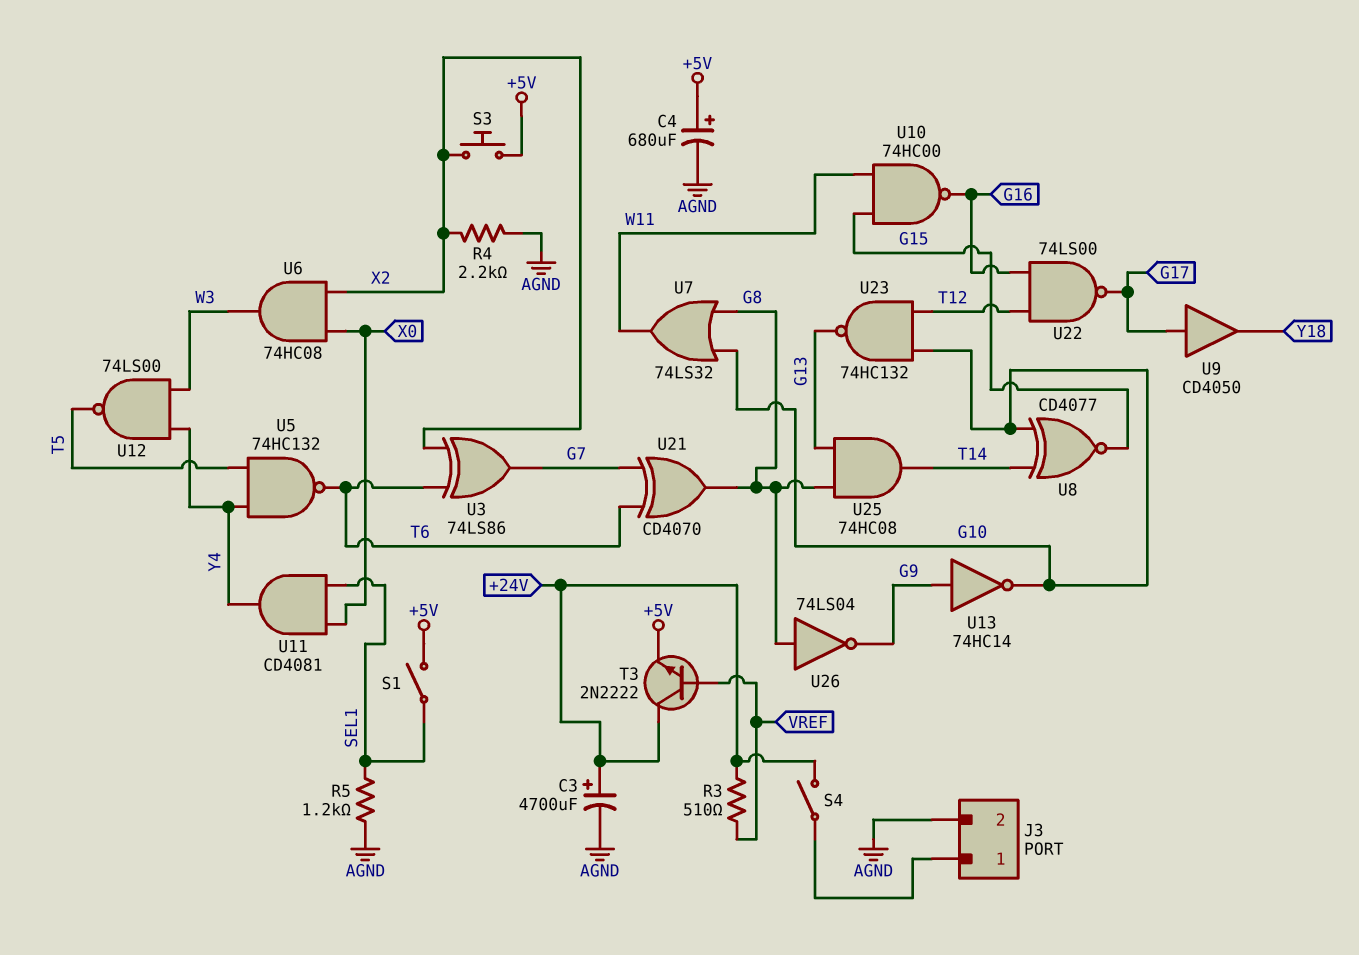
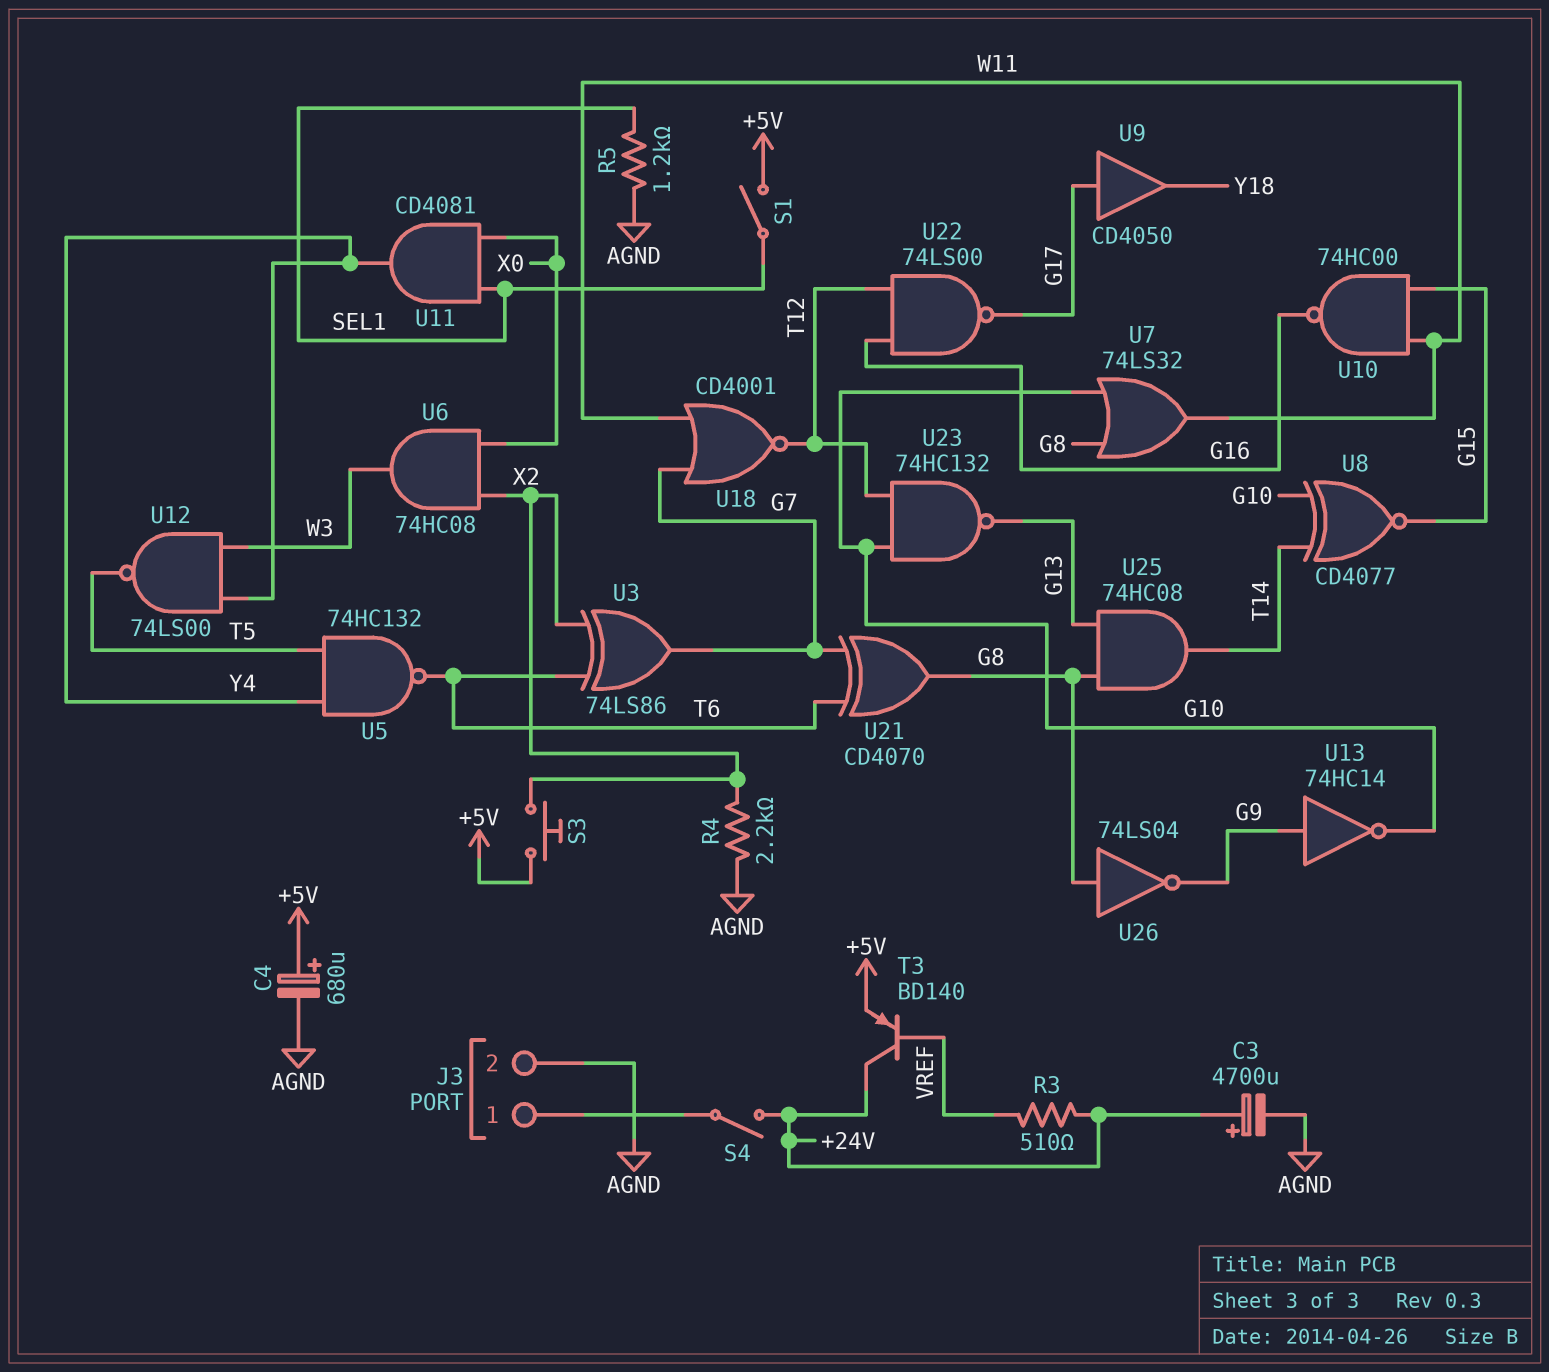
T3: NPN 2N2222 (B VREF, C +24V, E +5V) -> PNP BD140 (B VREF, C +24V, E +5V)
U18: none -> NOR CD4001 (in G7, in W11, out T12)

